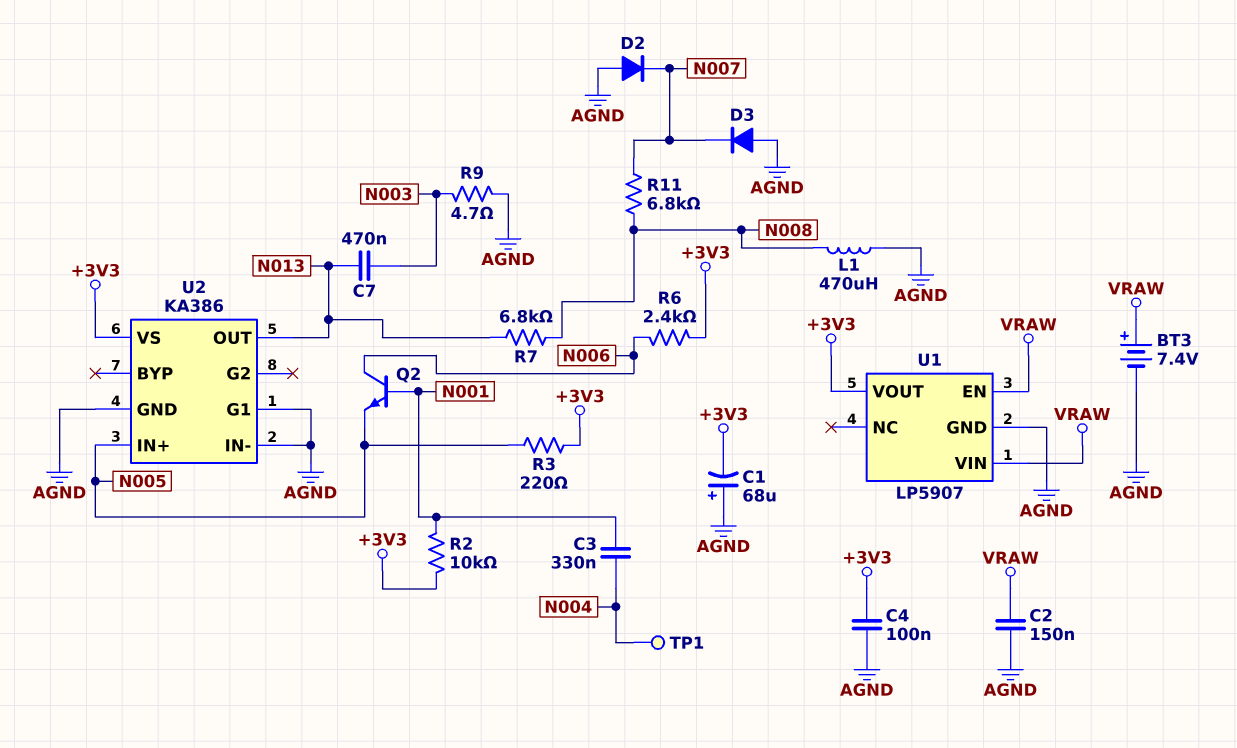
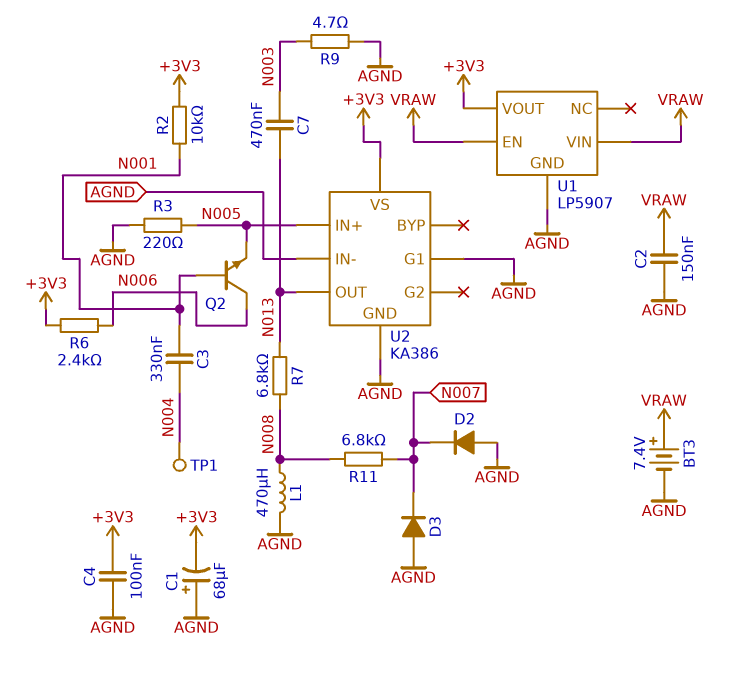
R3: 220 (+3V3, N005) -> 220 (AGND, N005)

